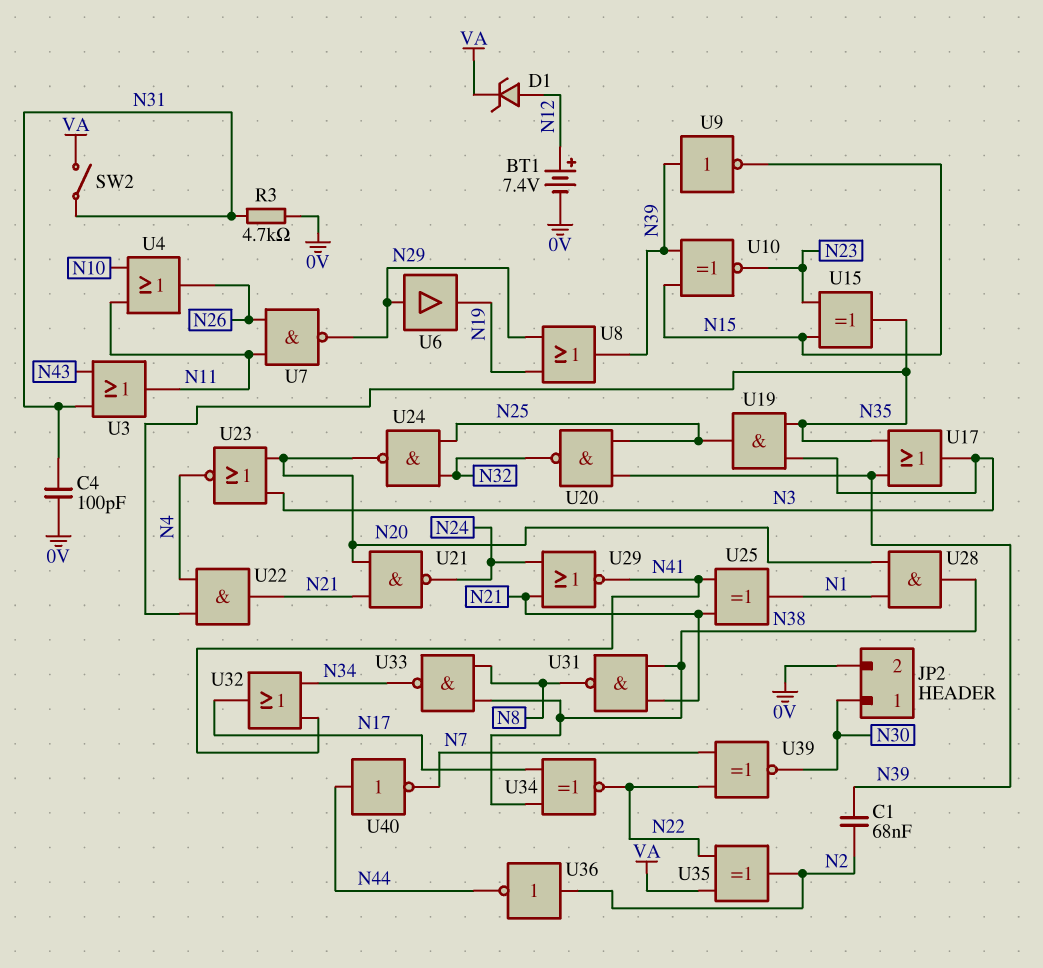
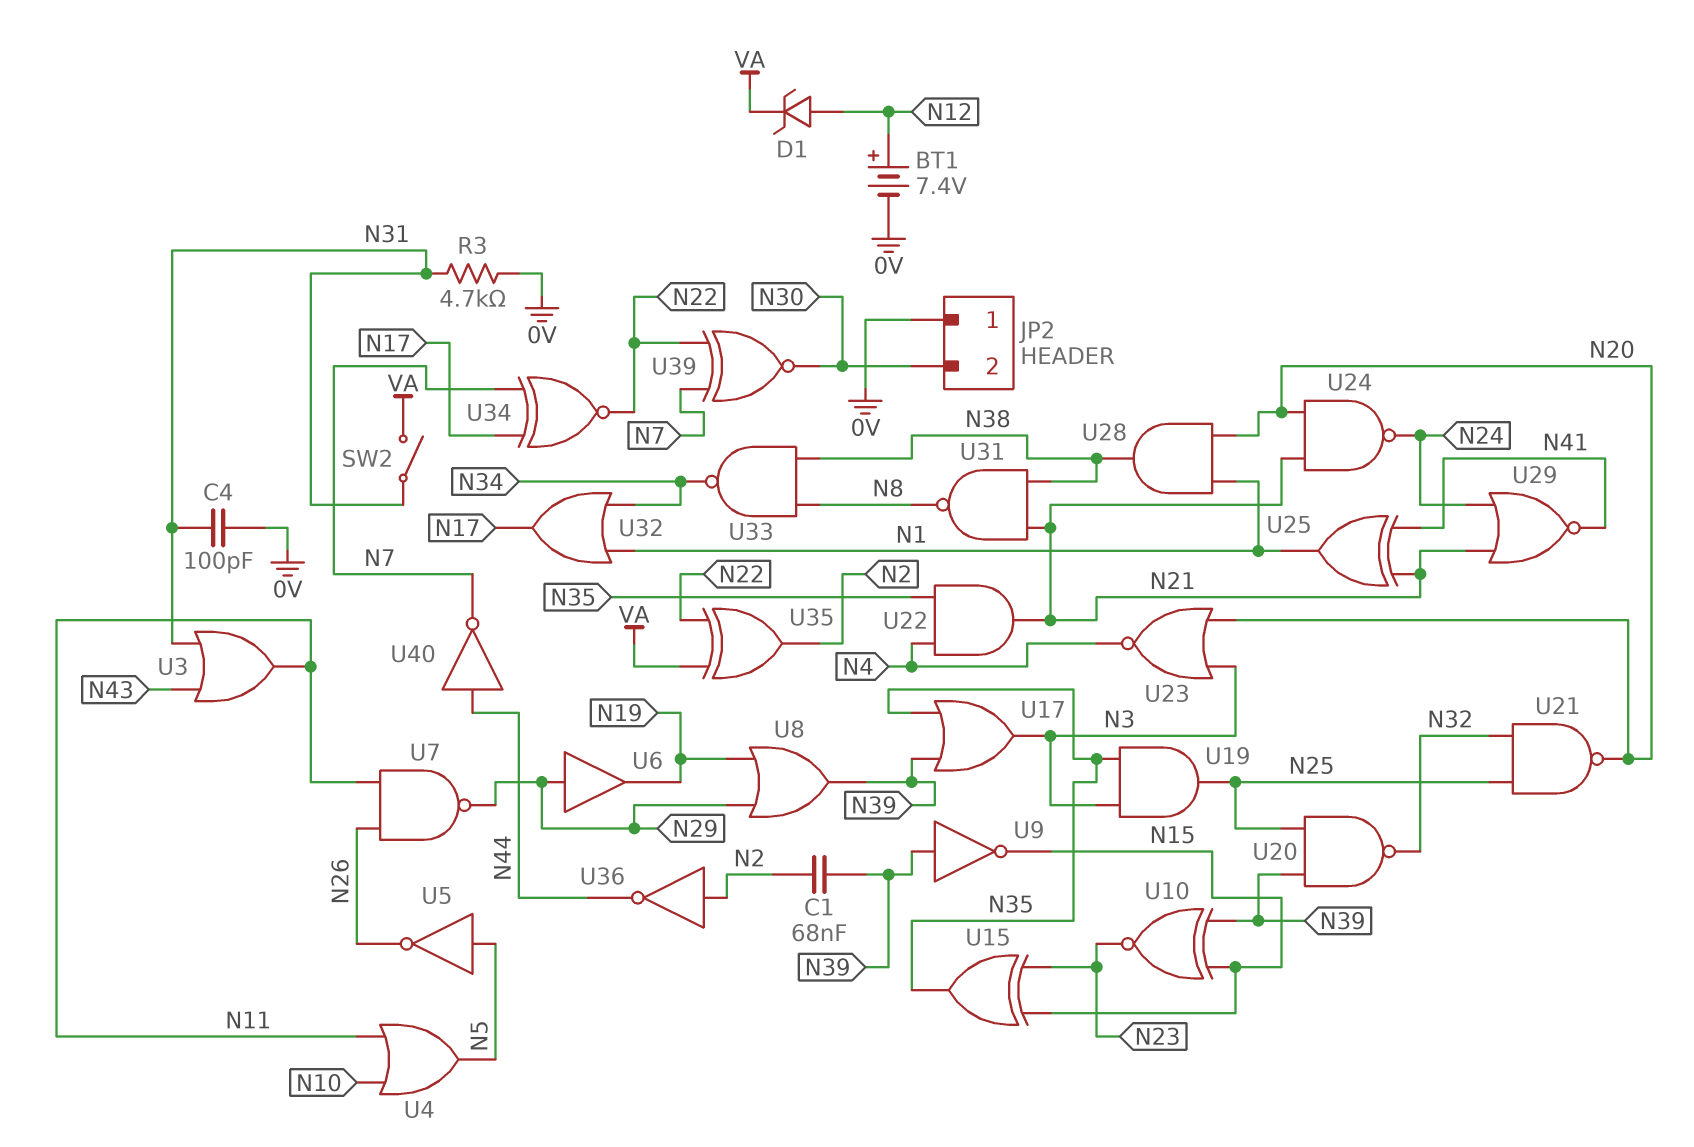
JP2 pin 1: N30 -> 0V
JP2 pin 2: 0V -> N30
U4: OR (in N10, in N11, out N26) -> OR (in N10, in N11, out N5)
U5: none -> NOT (in N5, out N26)
U21: NAND (in N20, in N21, out N24) -> NAND (in N25, in N32, out N20)
U24: NAND (in N25, in N32, out N20) -> NAND (in N20, in N21, out N24)
U32: OR (in N34, in N41, out N17) -> OR (in N1, in N34, out N17)
U34: XNOR (in N17, in N38, out N22) -> XNOR (in N7, in N17, out N22)

